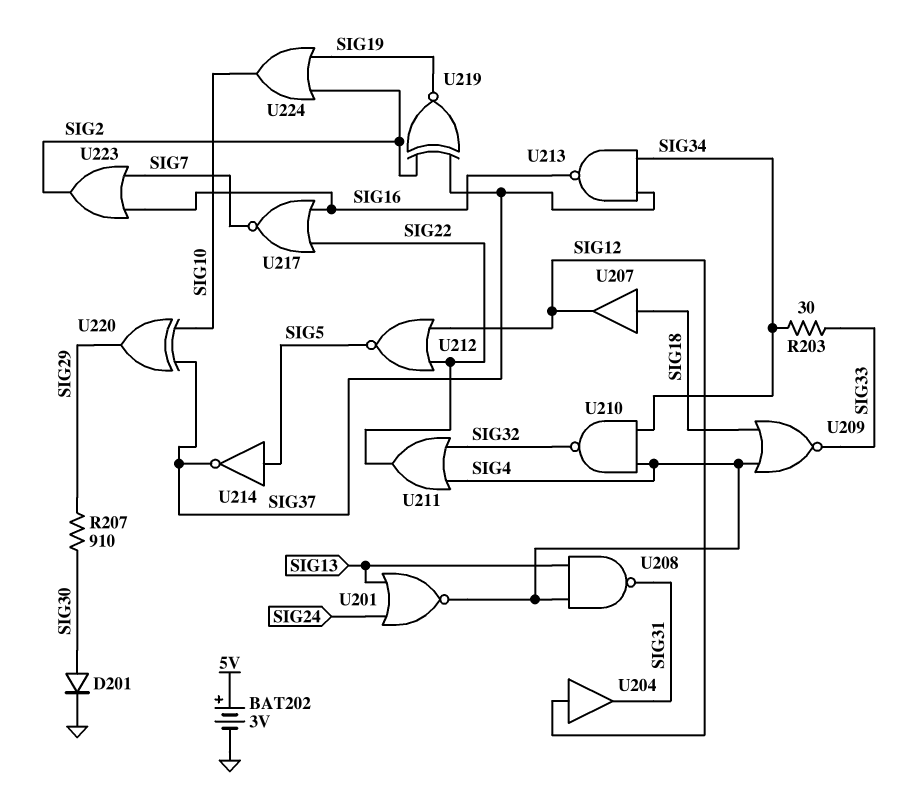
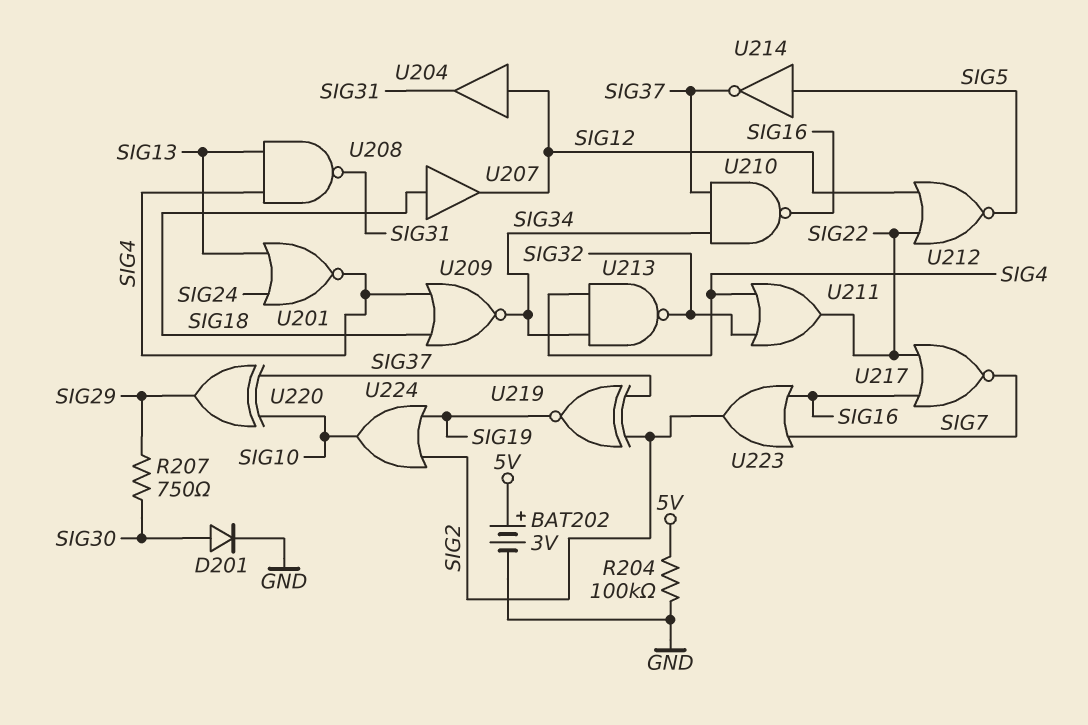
R203: 30 (SIG33, SIG34) -> none
R204: none -> 100k (5V, GND)
R207: 910 (SIG29, SIG30) -> 750 (SIG29, SIG30)
U209: NOR (in SIG4, in SIG18, out SIG33) -> NOR (in SIG4, in SIG18, out SIG34)
U210: NAND (in SIG4, in SIG34, out SIG32) -> NAND (in SIG34, in SIG37, out SIG16)
U213: NAND (in SIG34, in SIG37, out SIG16) -> NAND (in SIG4, in SIG34, out SIG32)

